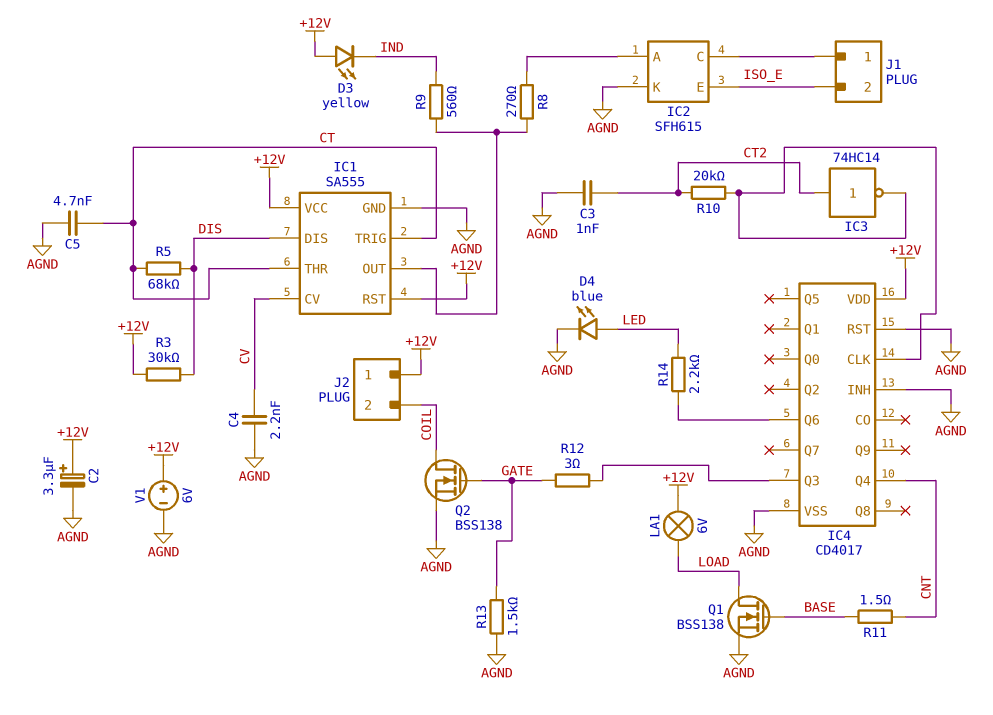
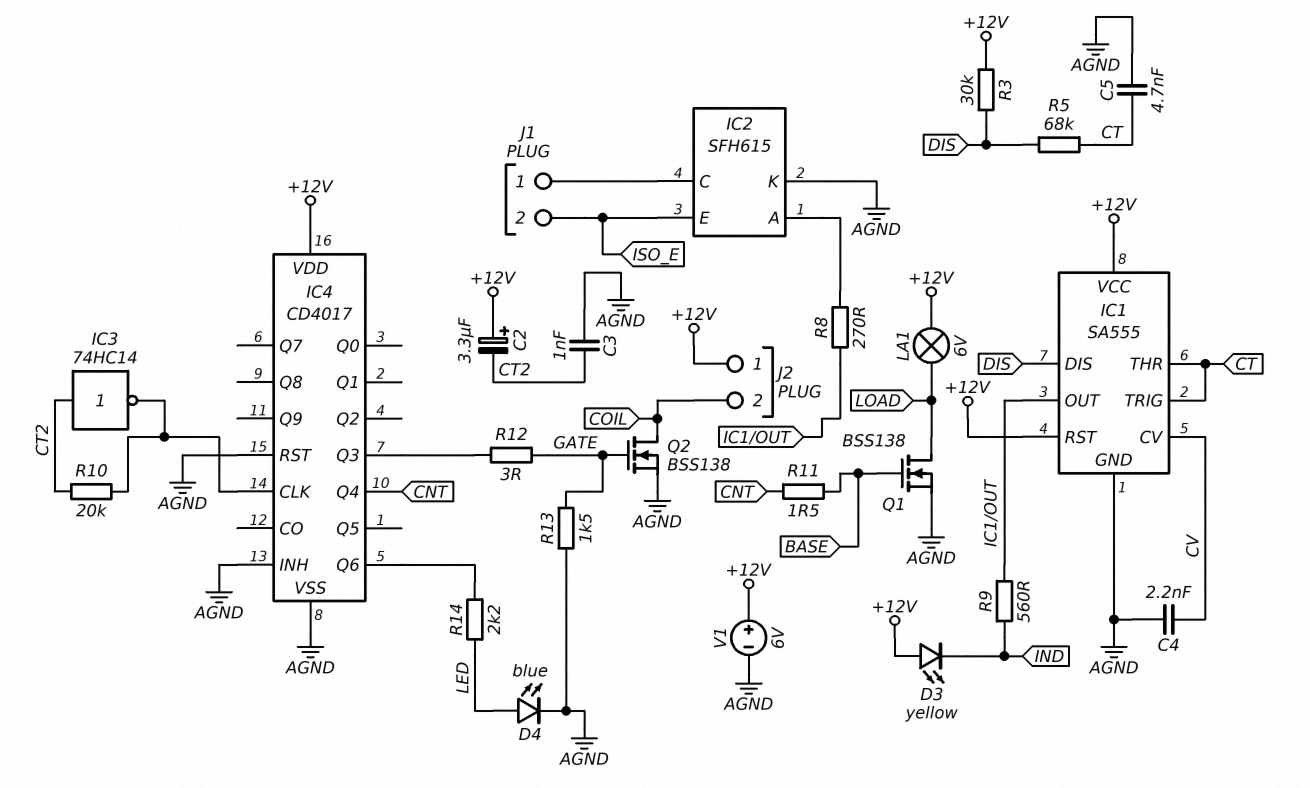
C2: 3.3uF (plus +12V, minus AGND) -> 3.3uF (plus +12V, minus CT2)

